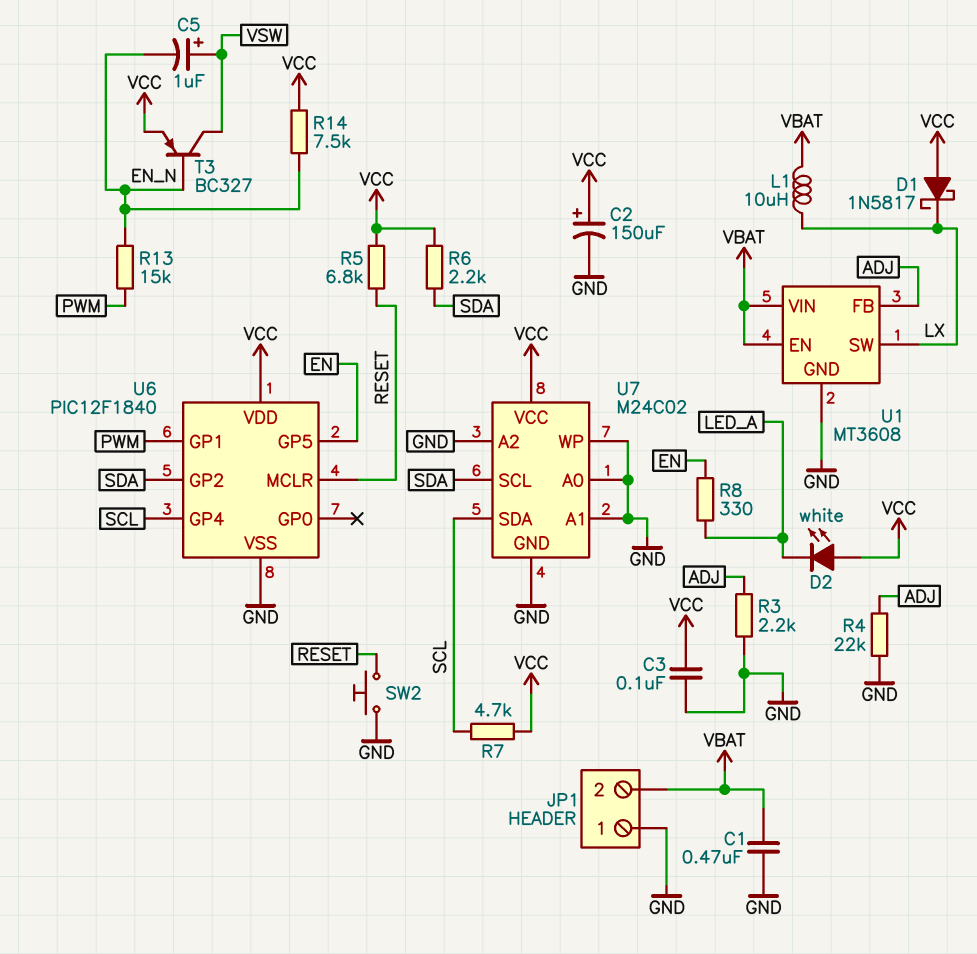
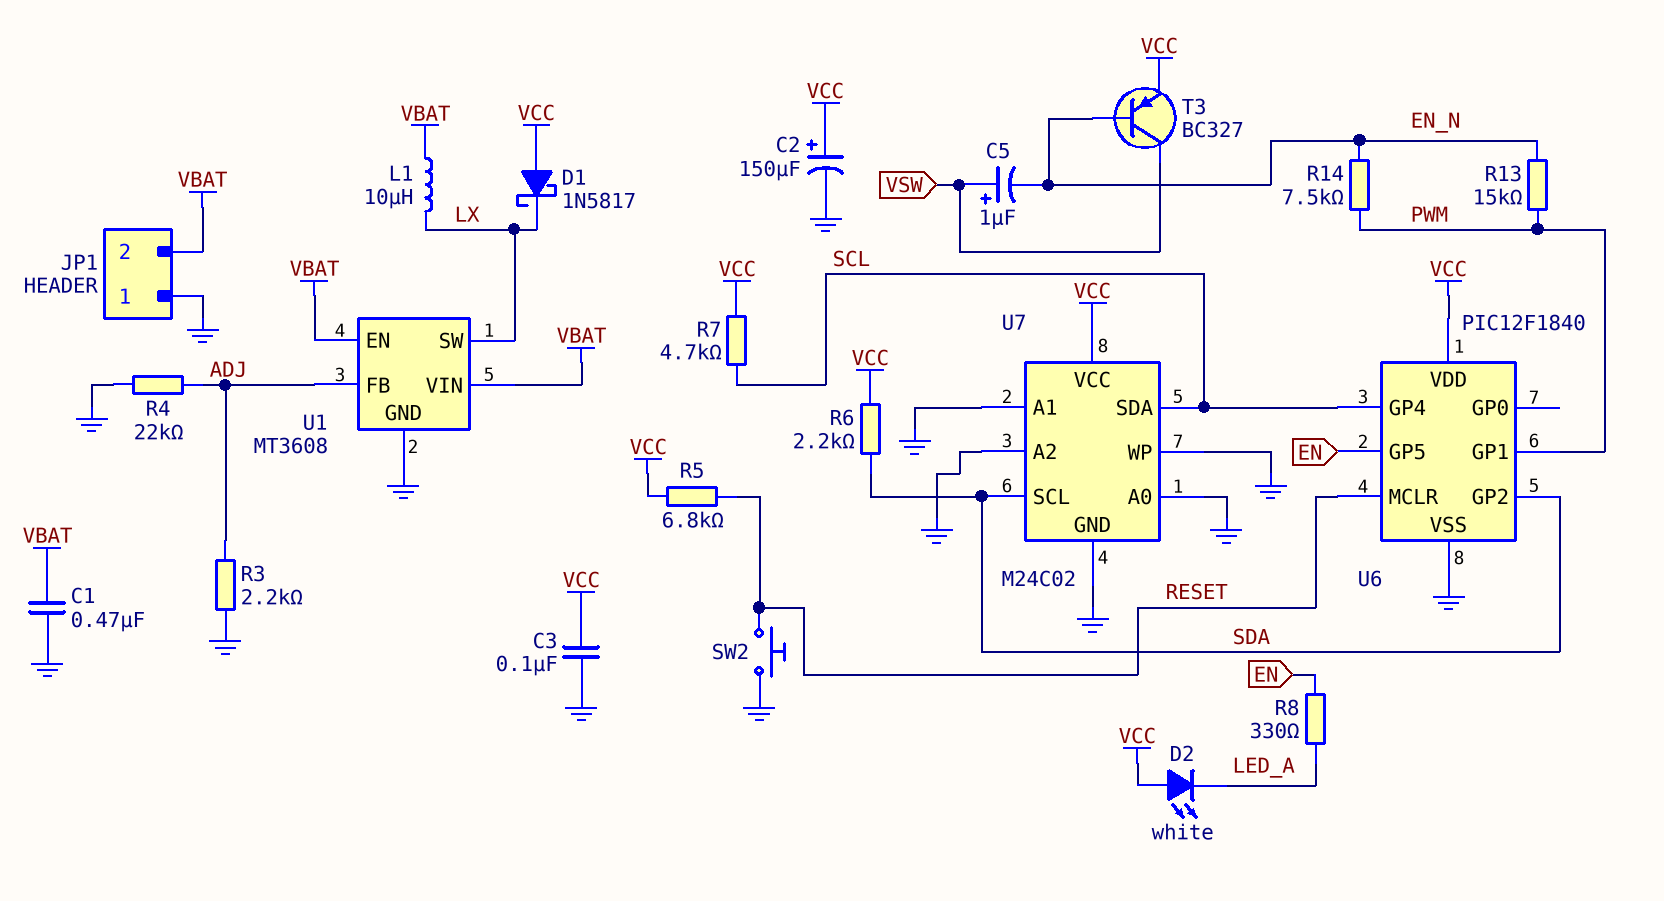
R14: 7.5k (EN_N, VCC) -> 7.5k (EN_N, PWM)

